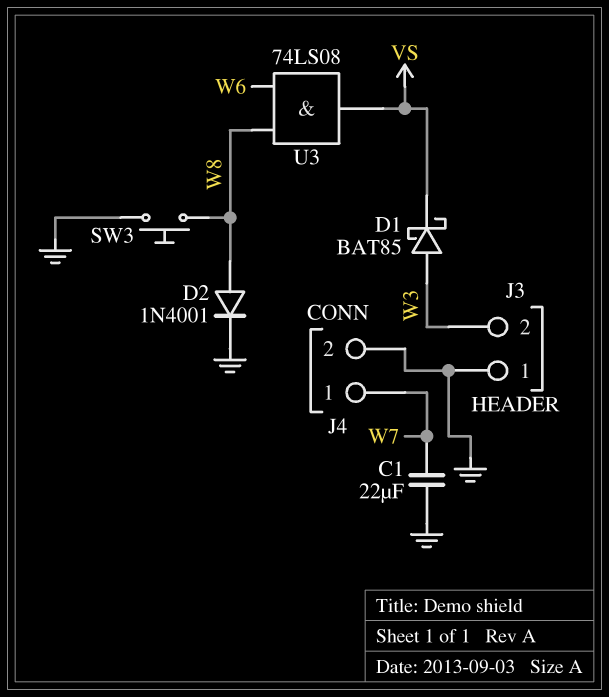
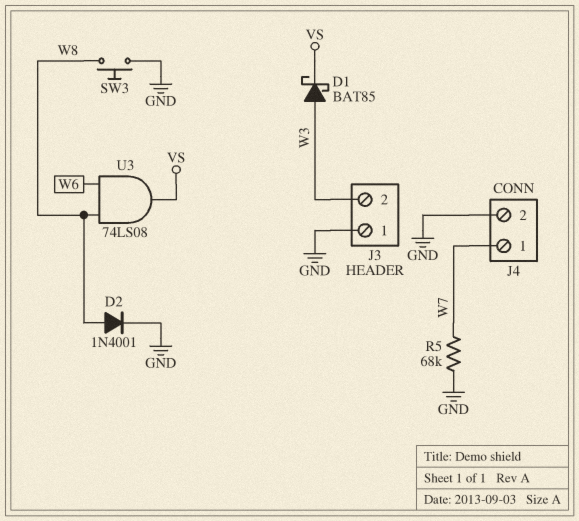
C1: 22uF (GND, W7) -> none
R5: none -> 68k (GND, W7)

